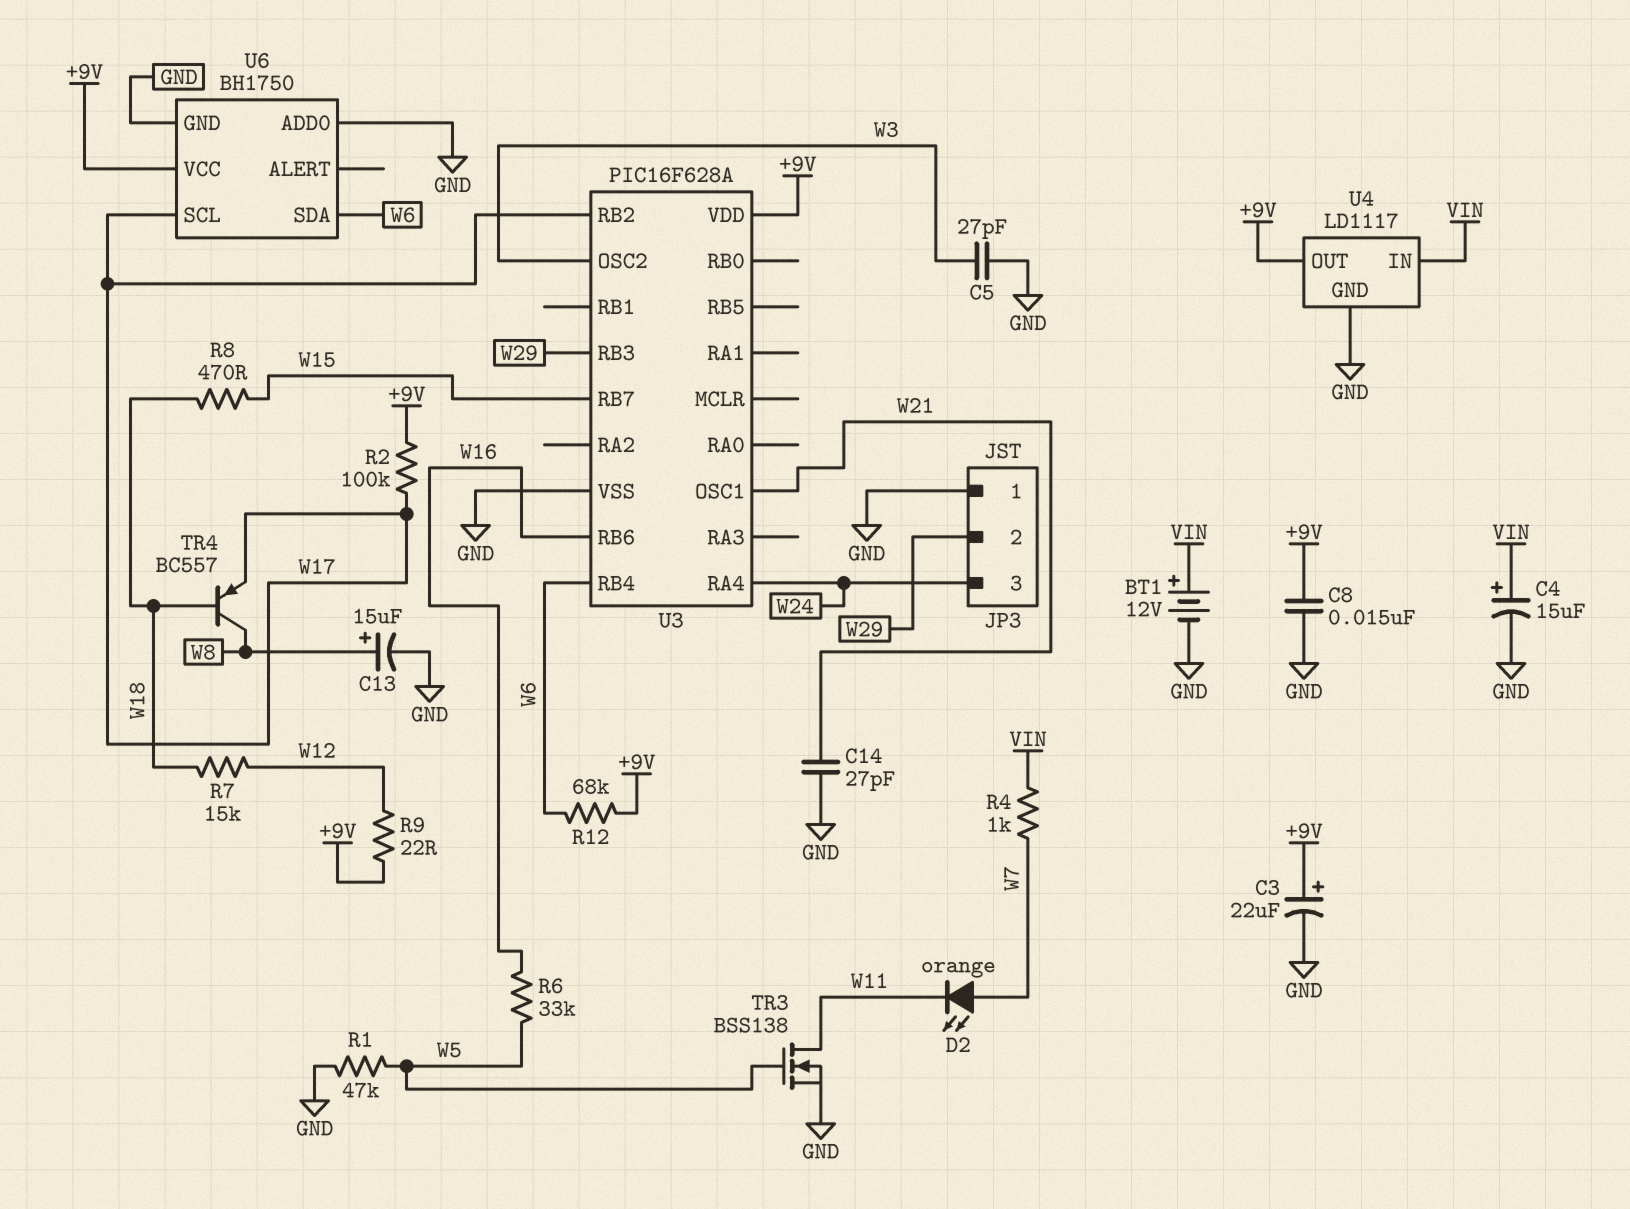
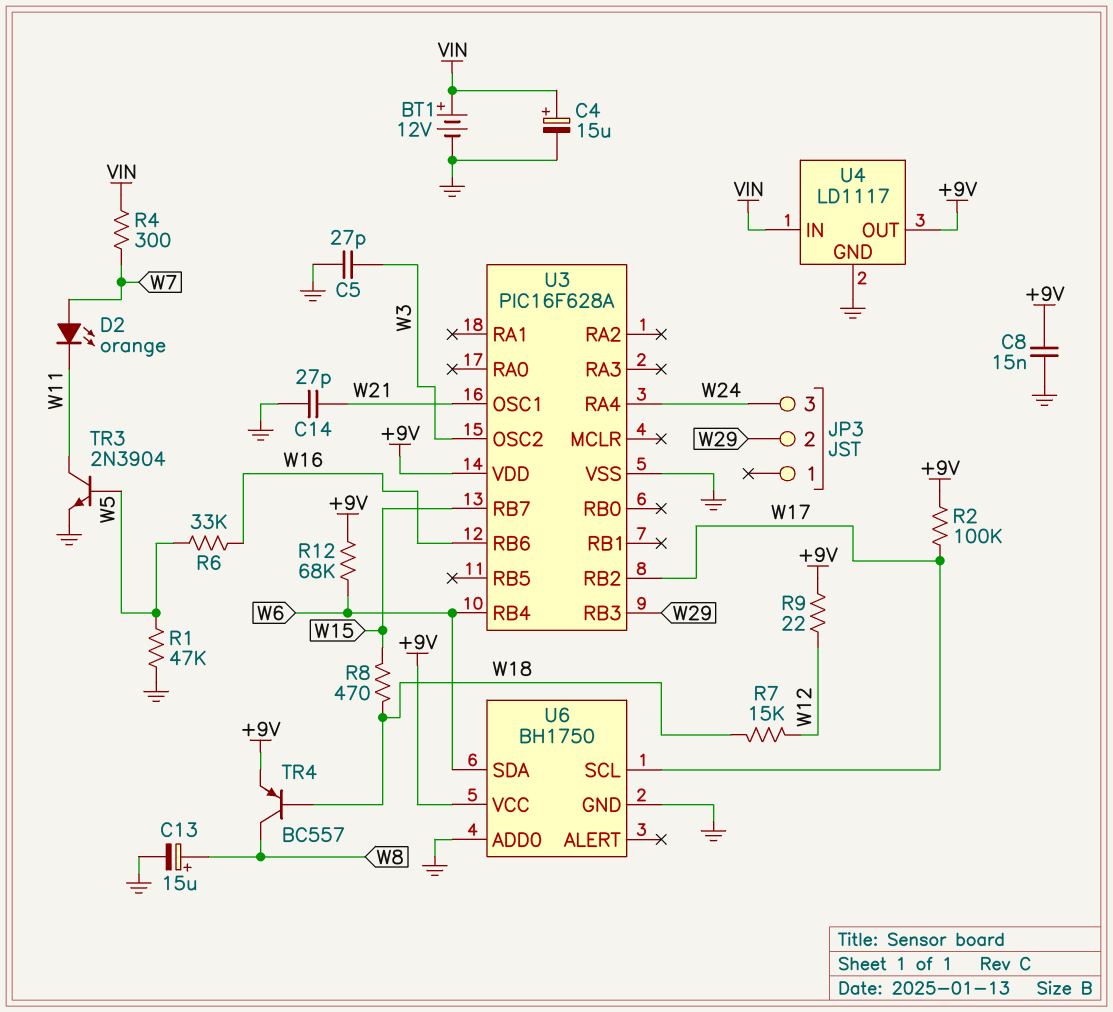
C3: 22uF (plus +9V, minus GND) -> none
JP3 pin 1: GND -> none
R4: 1k (VIN, W7) -> 300 (VIN, W7)
TR3: NMOS BSS138 (G W5, D W11, S GND) -> NPN 2N3904 (B W5, C W11, E GND)
TR4: PNP BC557 (B W18, C W8, E W17) -> PNP BC557 (B W18, C W8, E +9V)

